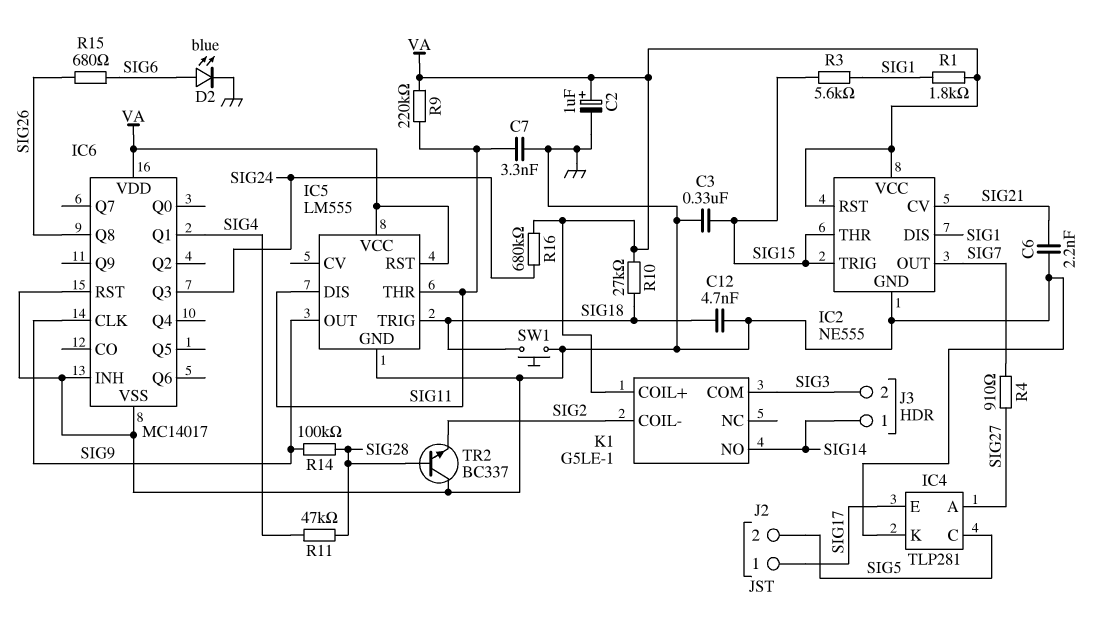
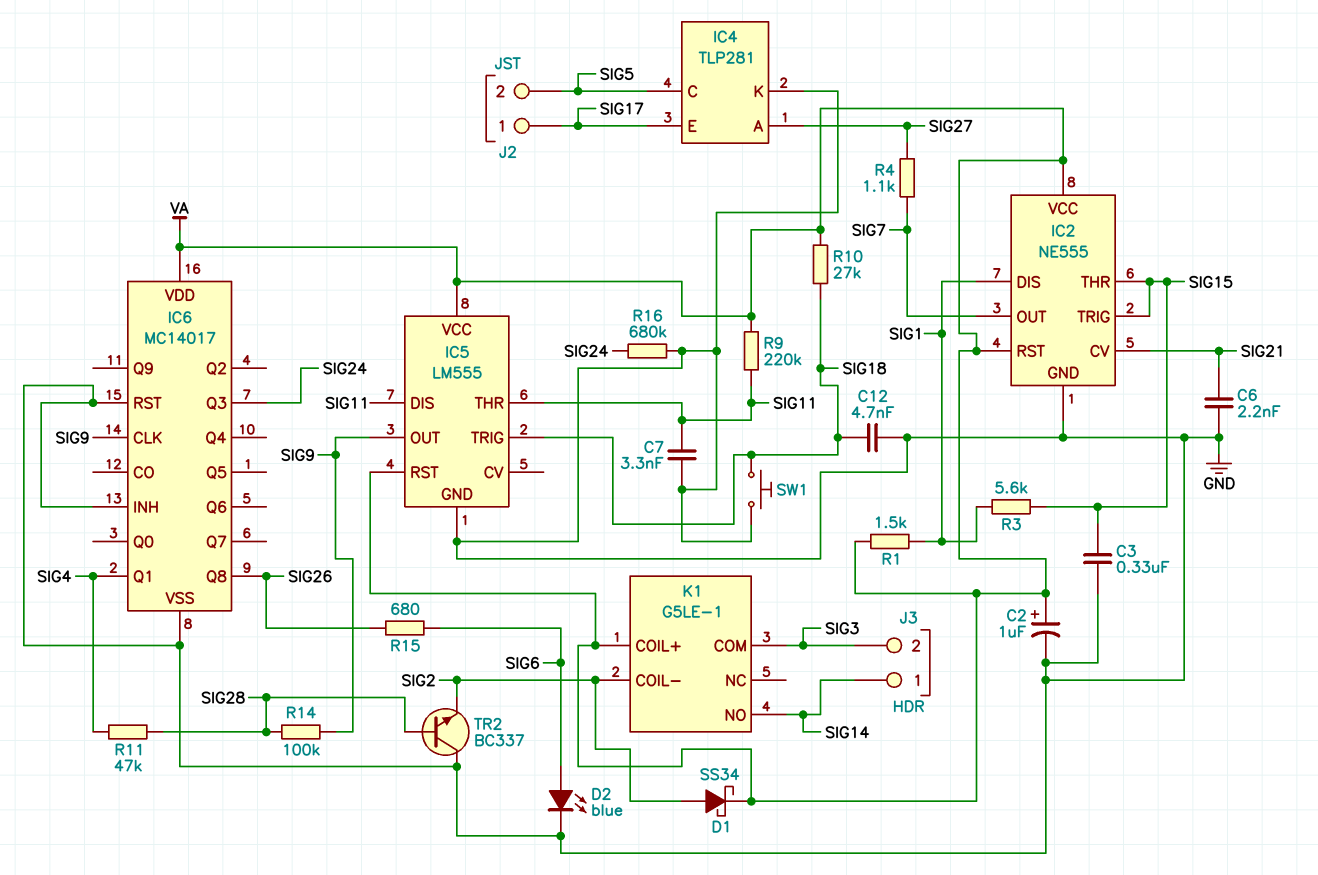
D1: none -> schottky SS34 (A SIG2, K VA)
R1: 1.8k (SIG1, VA) -> 1.5k (SIG1, VA)
R4: 910 (SIG7, SIG27) -> 1.1k (SIG7, SIG27)
R16: 680k (SIG24, VA) -> 680k (GND, SIG24)

